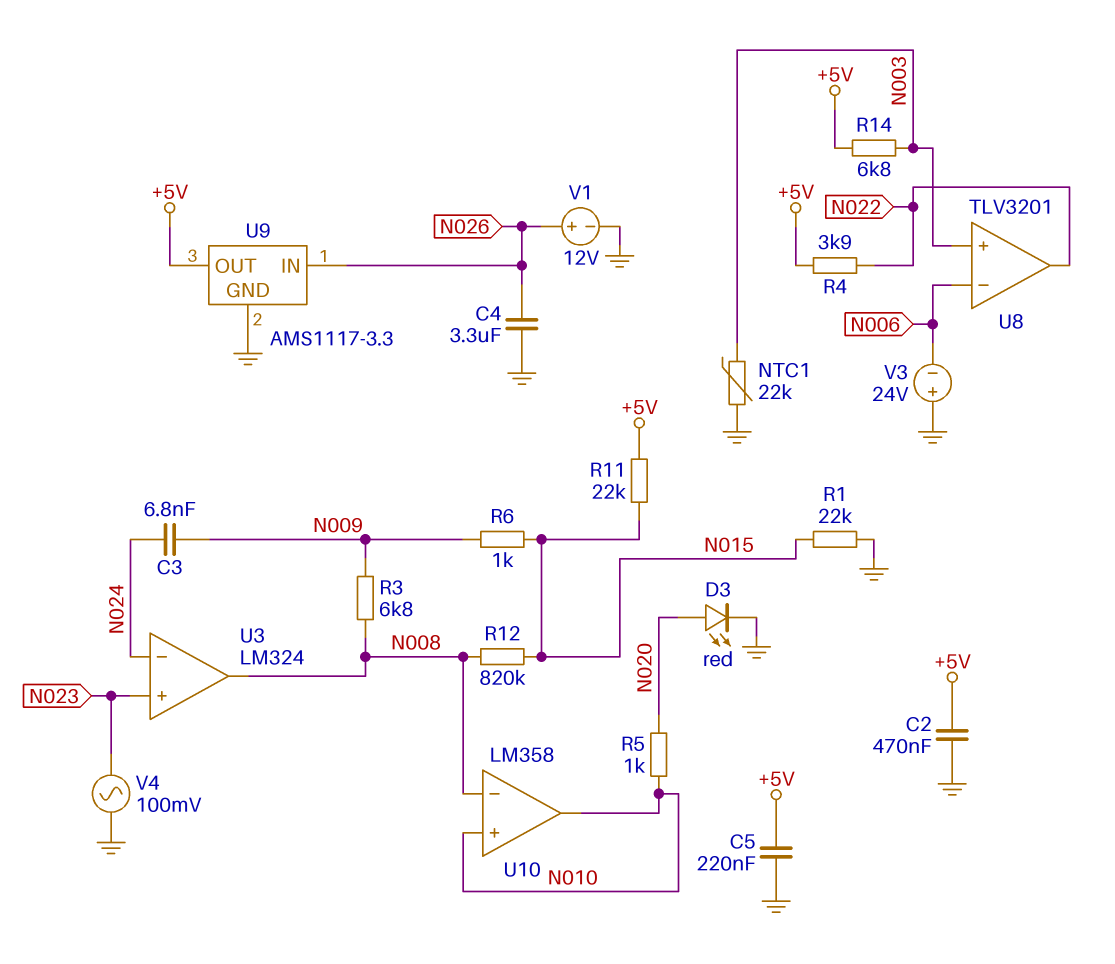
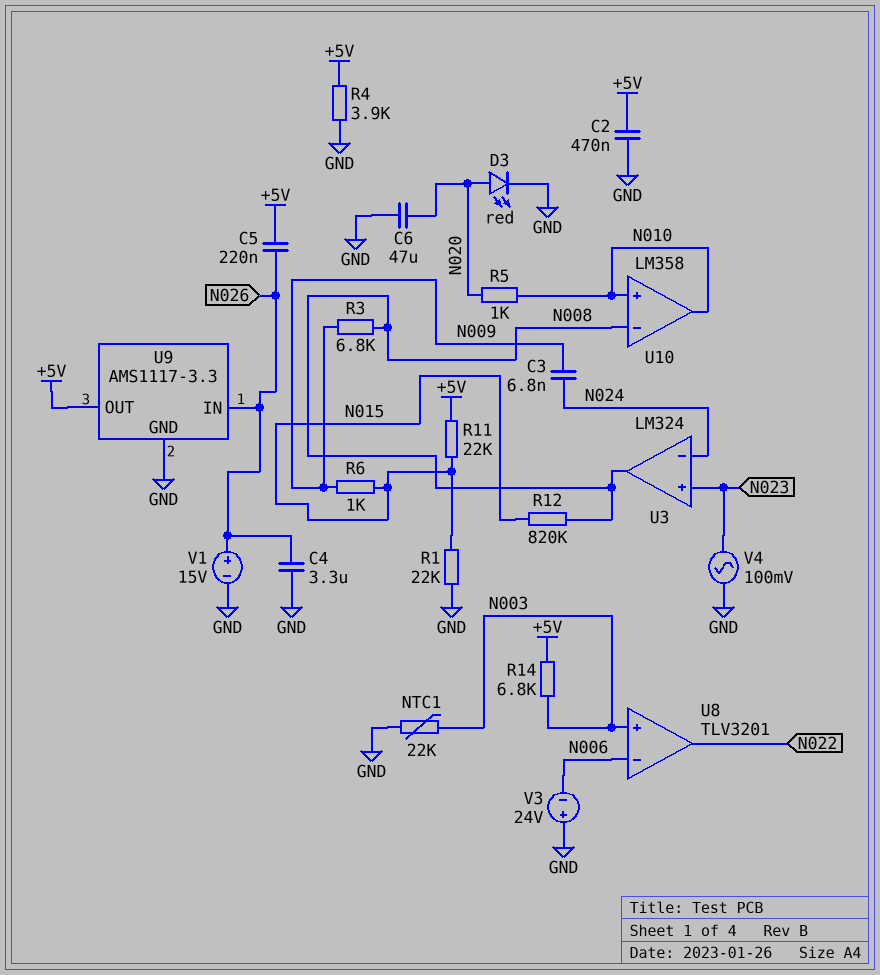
C5: 220nF (+5V, GND) -> 220nF (+5V, N026)
C6: none -> 47uF (GND, N020)
R4: 3.9k (+5V, N022) -> 3.9k (+5V, GND)
V1: 12V (plus N026, minus GND) -> 15V (plus N026, minus GND)

